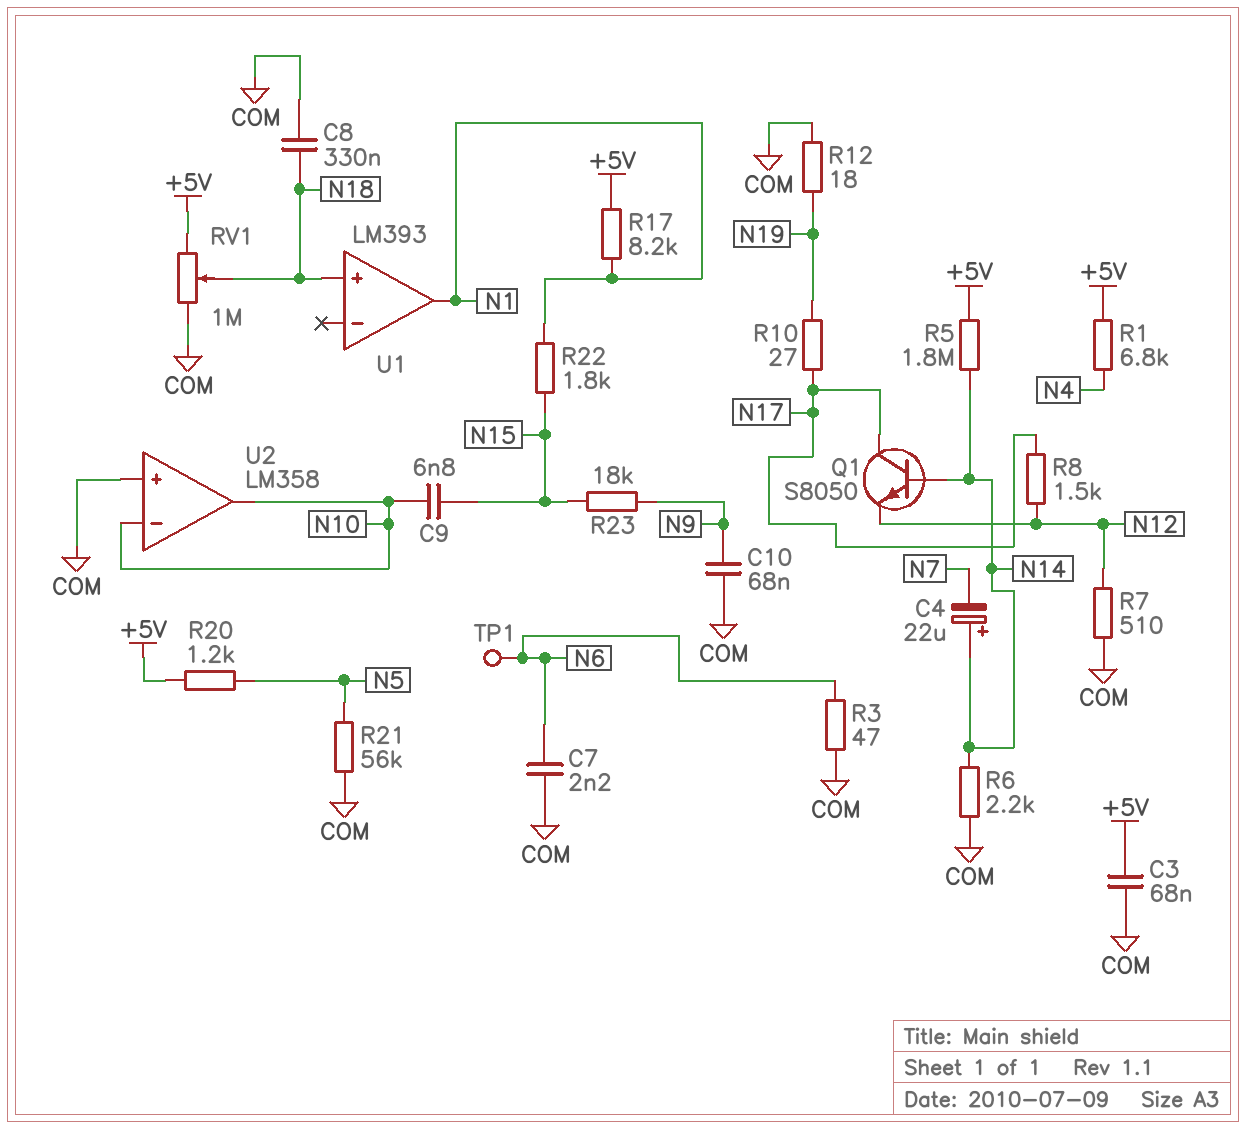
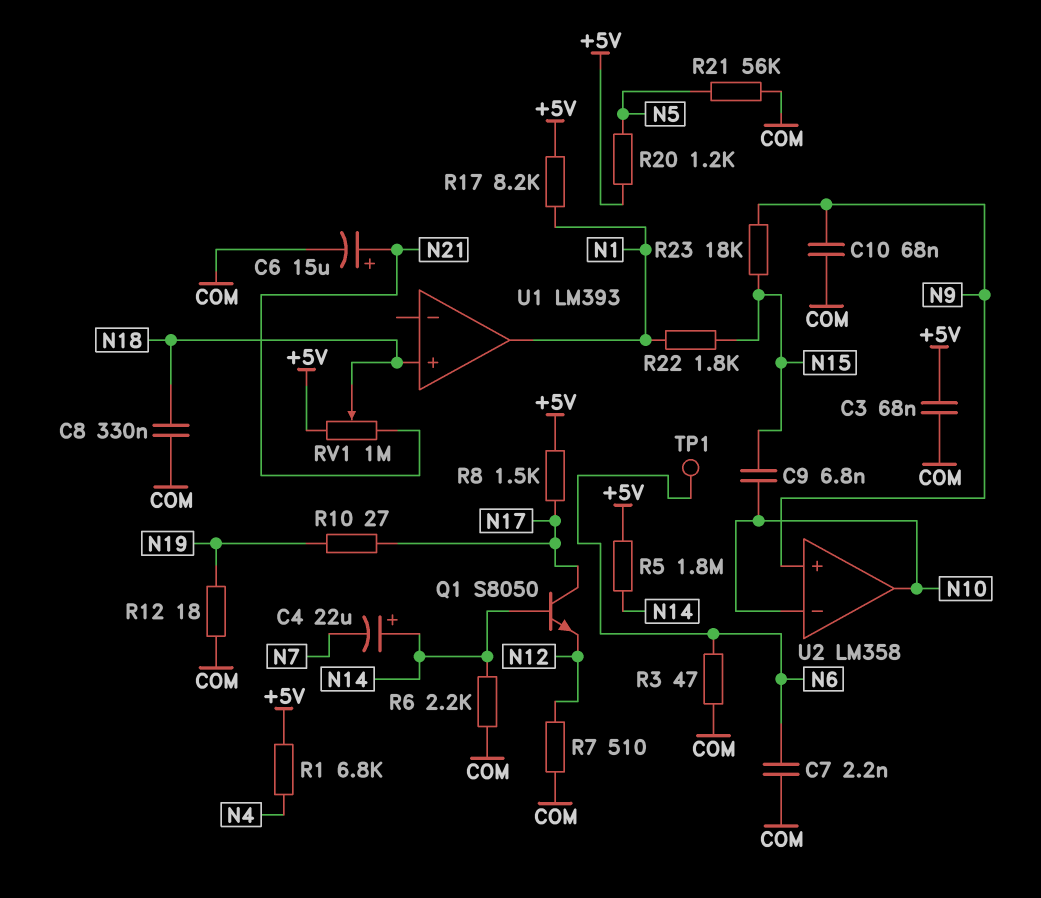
C6: none -> 15uF (plus N21, minus COM)
R8: 1.5k (N12, N17) -> 1.5k (+5V, N17)
RV1: 1M (+5V, COM, wiper N18) -> 1M (+5V, N21, wiper N18)
U2 pin in+: COM -> N9

